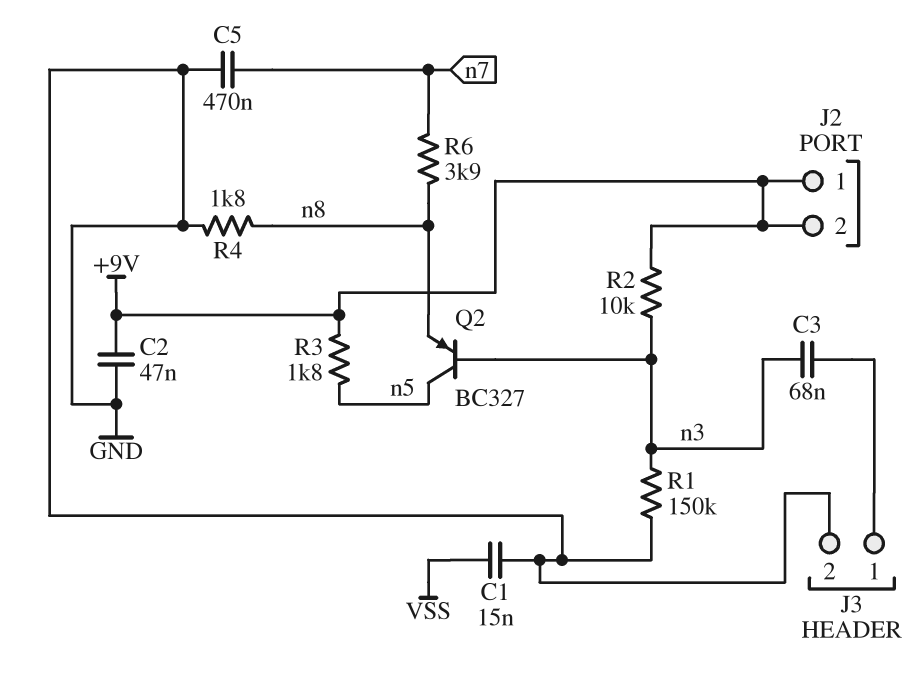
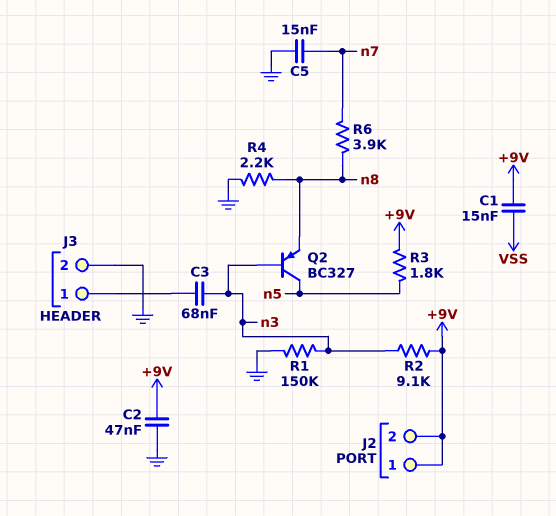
C1: 15nF (GND, VSS) -> 15nF (+9V, VSS)
C5: 470nF (GND, n7) -> 15nF (GND, n7)
R2: 10k (+9V, n3) -> 9.1k (+9V, n3)
R4: 1.8k (GND, n8) -> 2.2k (GND, n8)

